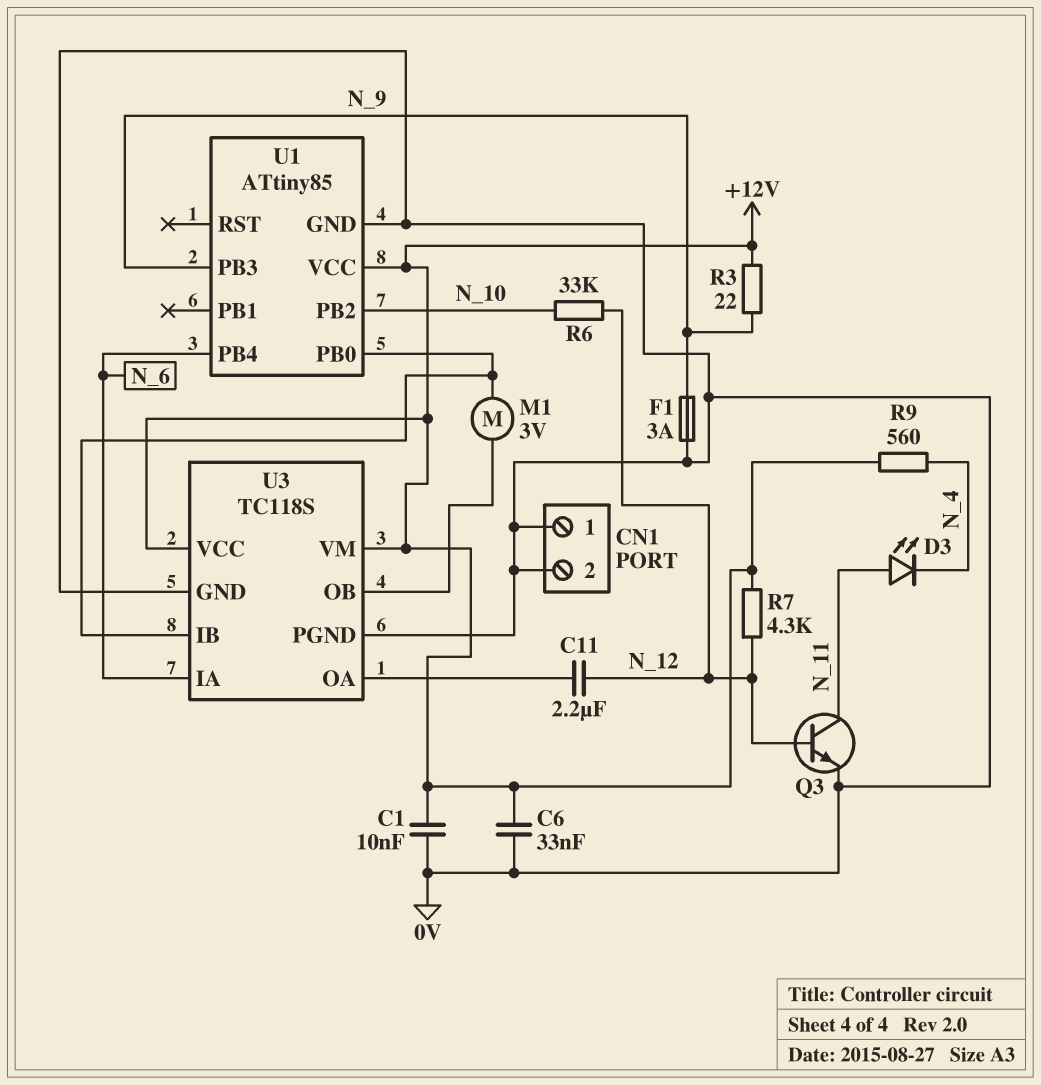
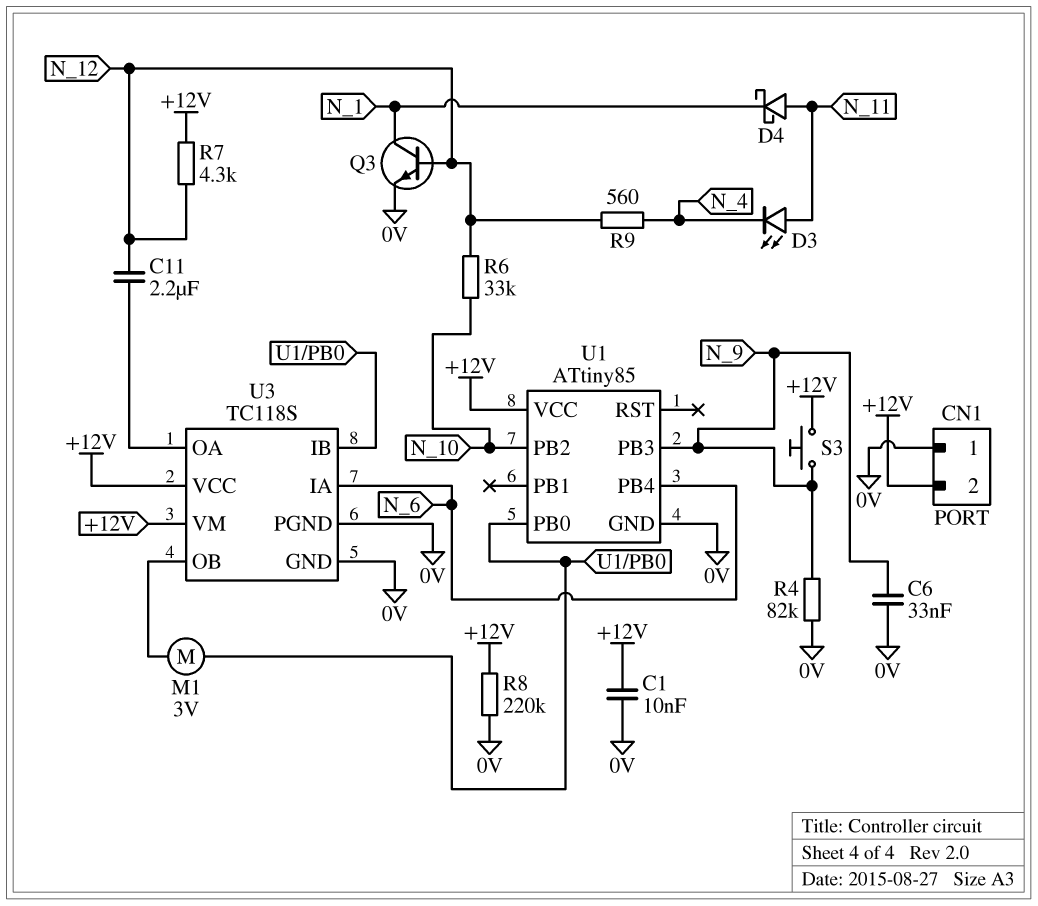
C6: 33nF (+12V, 0V) -> 33nF (0V, N_9)
CN1 pin 2: 0V -> +12V
D4: none -> schottky (A N_11, K N_1)
F1: 3A (0V, N_9) -> none
Q3: NPN (B N_12, C N_11, E 0V) -> NPN (B N_12, C N_1, E 0V)
R3: 22 (+12V, N_9) -> none
R4: none -> 82k (0V, N_9)
R8: none -> 220k (+12V, 0V)
R9: 560 (+12V, N_4) -> 560 (N_4, N_12)
S3: none -> button (+12V, N_9)

